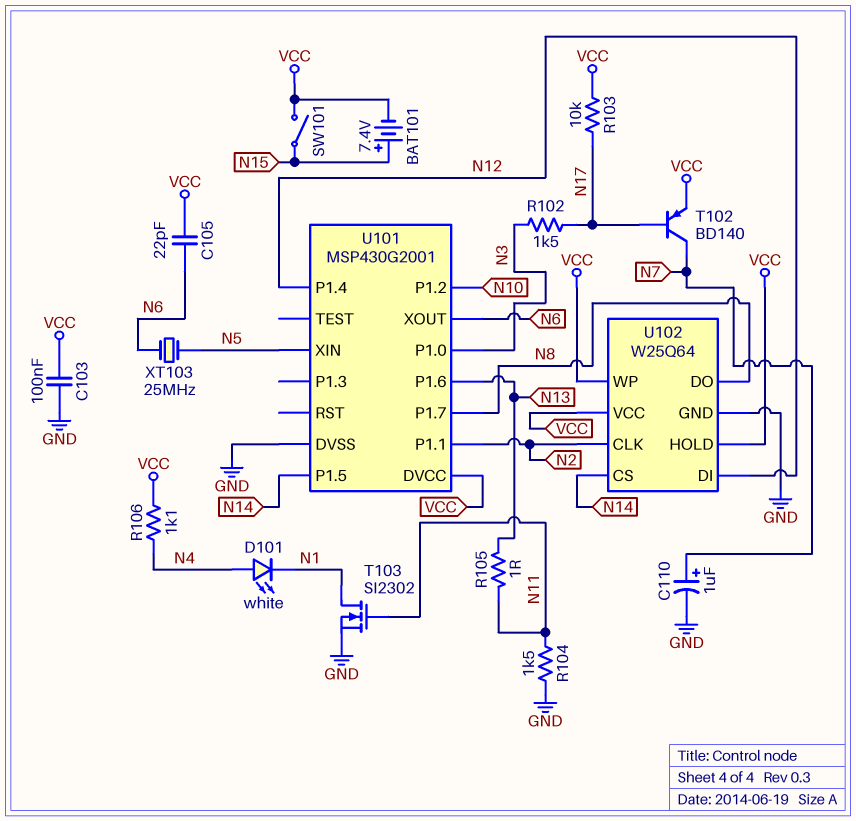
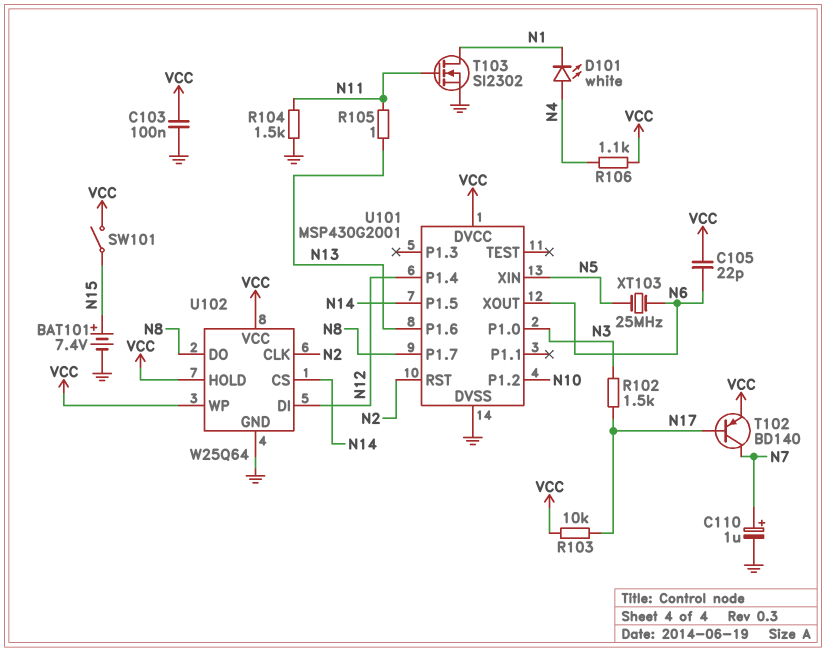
BAT101: 7.4V (plus N15, minus VCC) -> 7.4V (plus N15, minus GND)
U101 pin P1.1: N2 -> none
U101 pin RST: none -> N2

